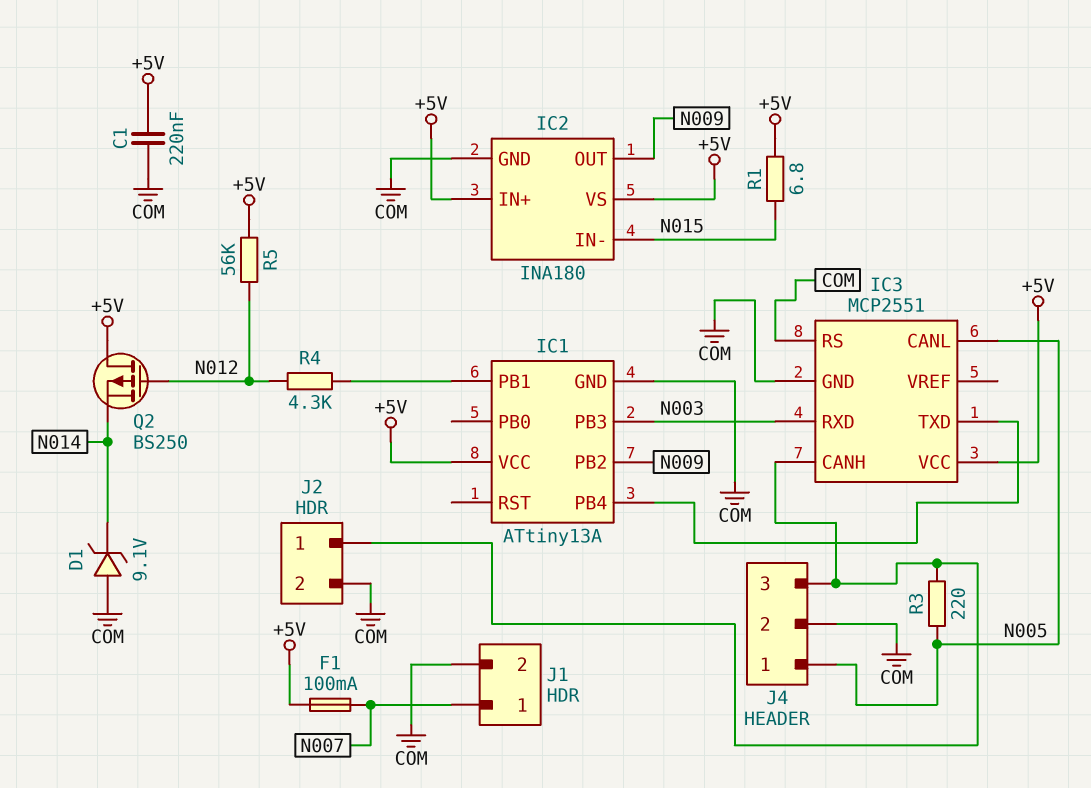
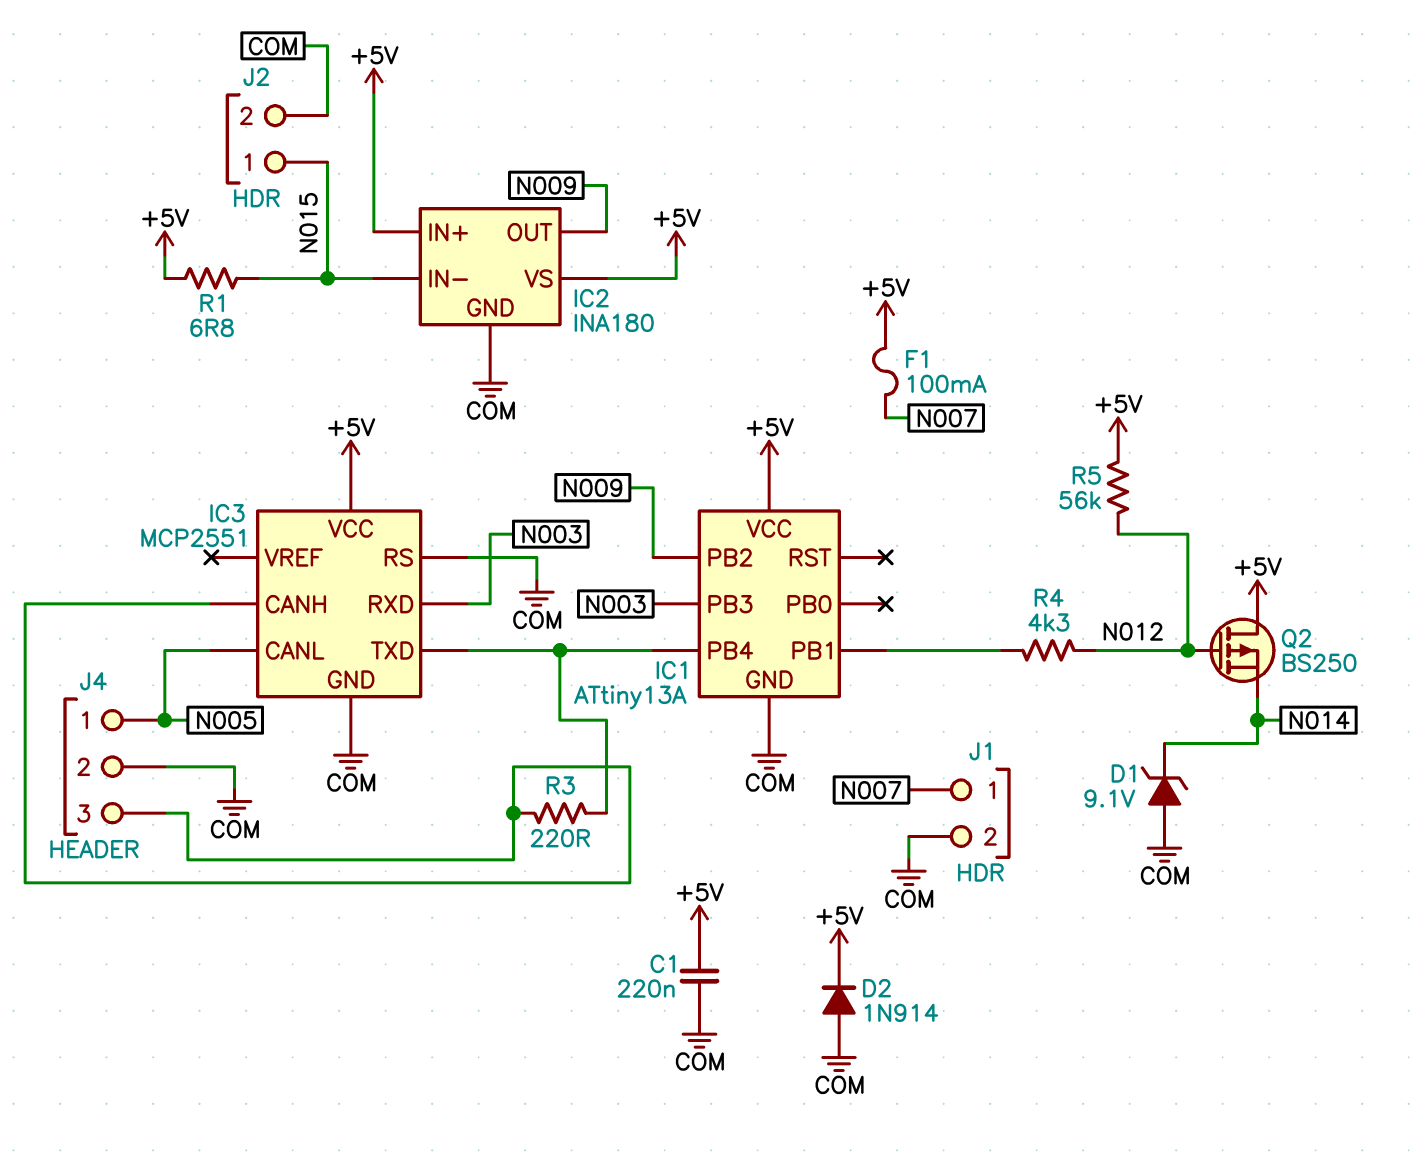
D2: none -> diode 1N914 (A COM, K +5V)
J2 pin 1: IC3/CANH -> N015
R3: 220 (IC3/CANH, N005) -> 220 (IC1/PB4, IC3/CANH)

